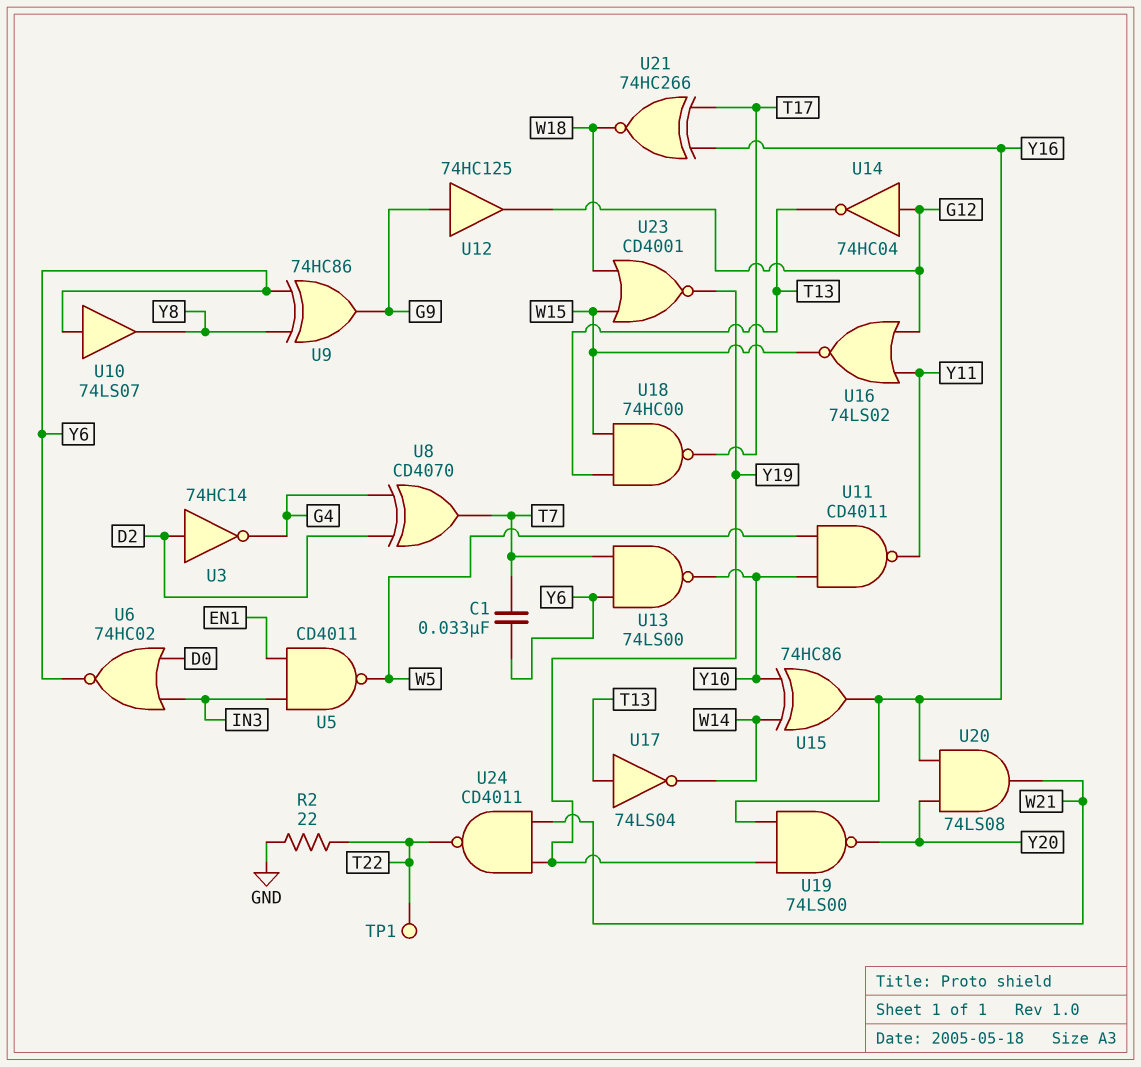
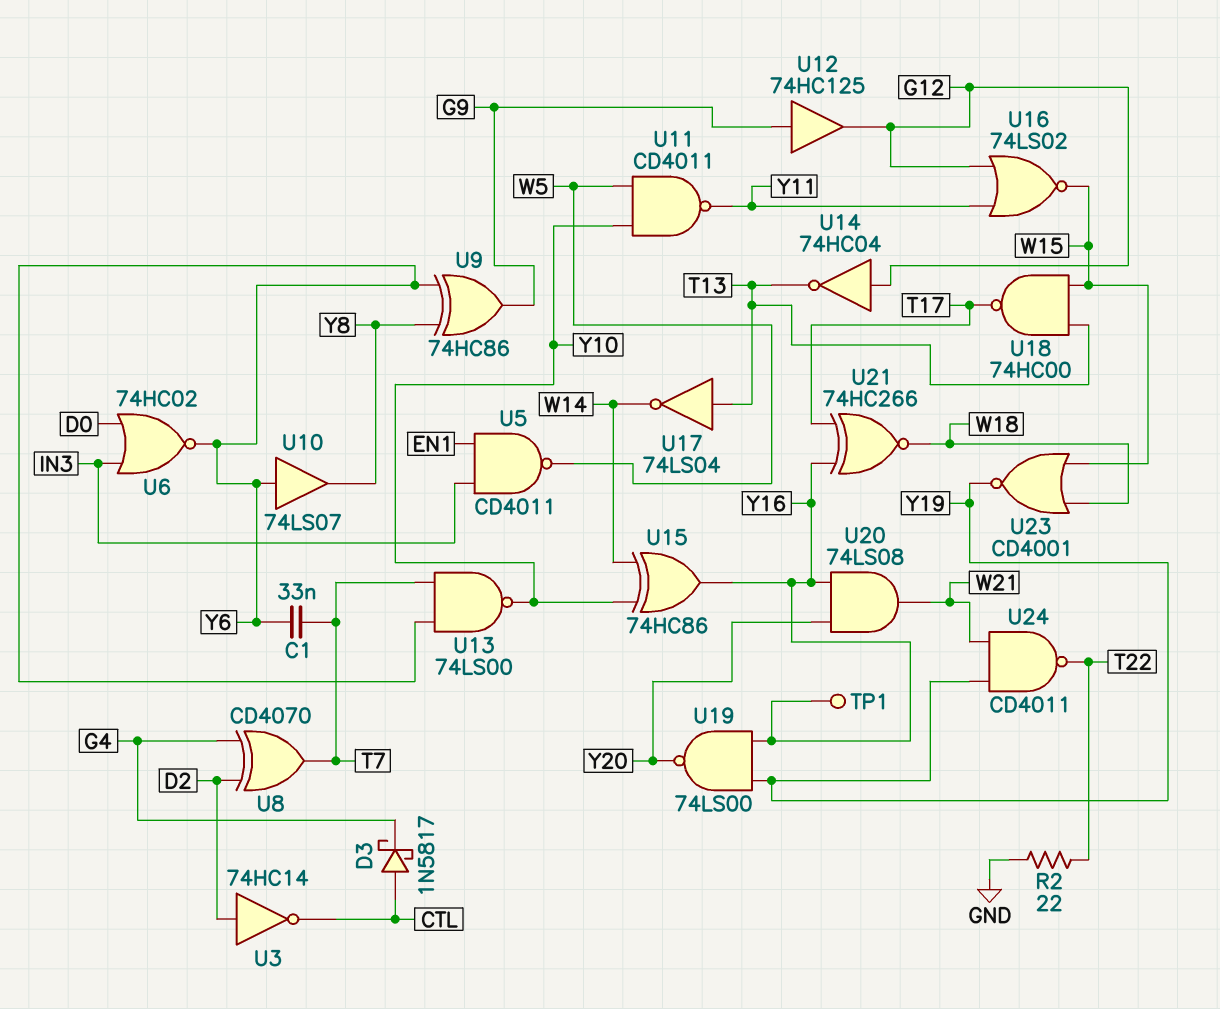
D3: none -> schottky 1N5817 (A CTL, K G4)
TP1: test point (T22) -> test point (Y16)
U3: NOT 74HC14 (in D2, out G4) -> NOT 74HC14 (in D2, out CTL)

